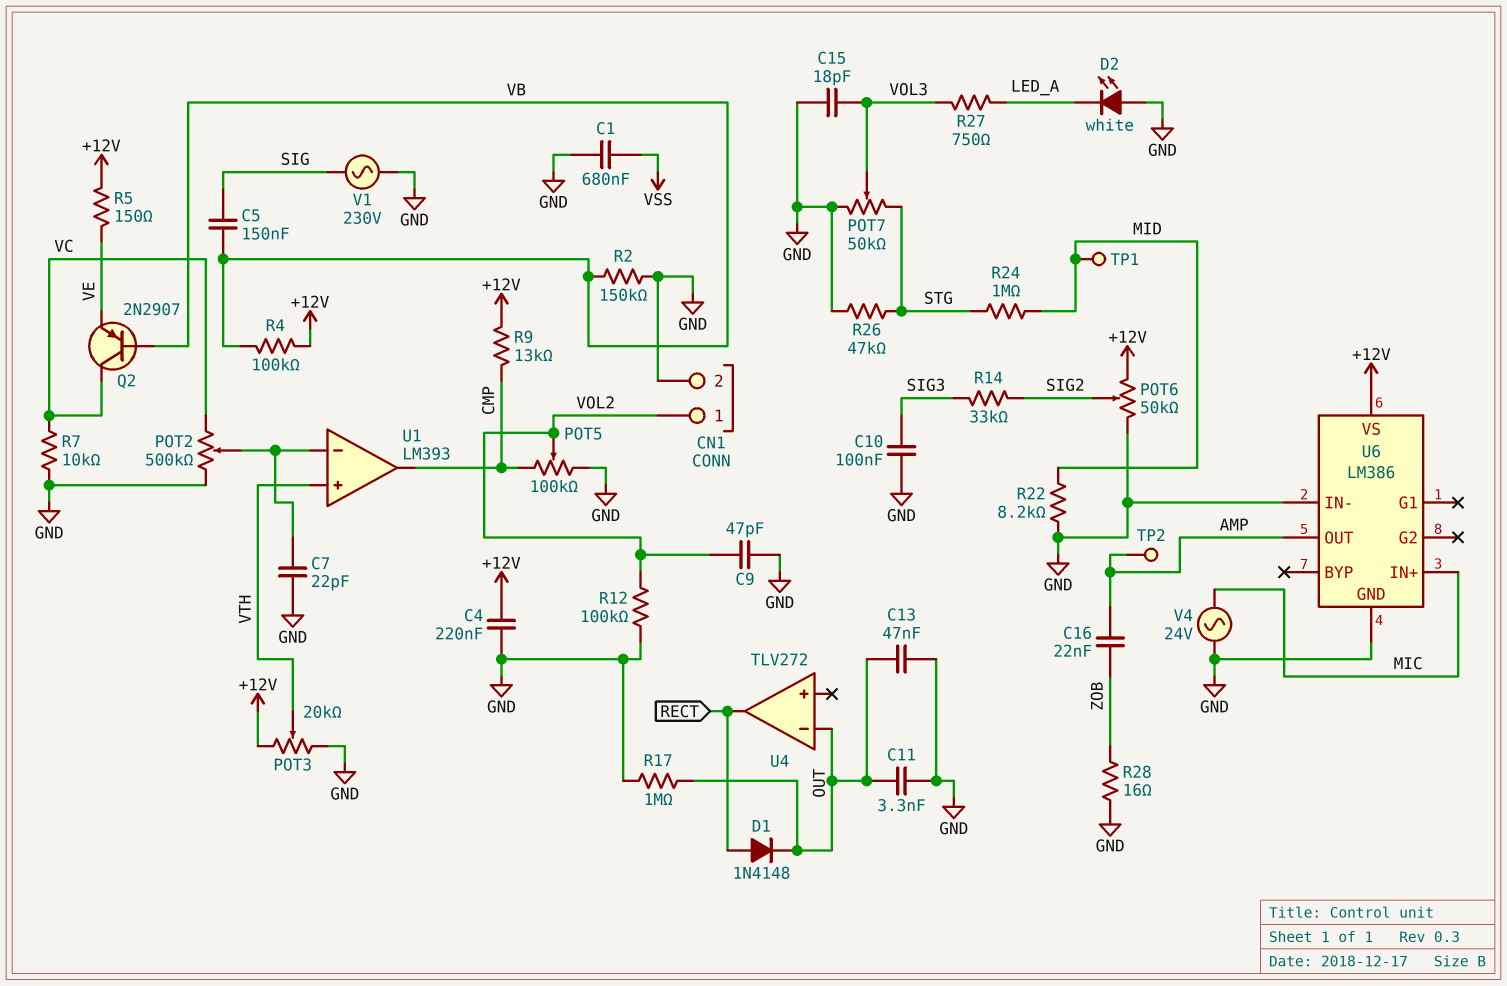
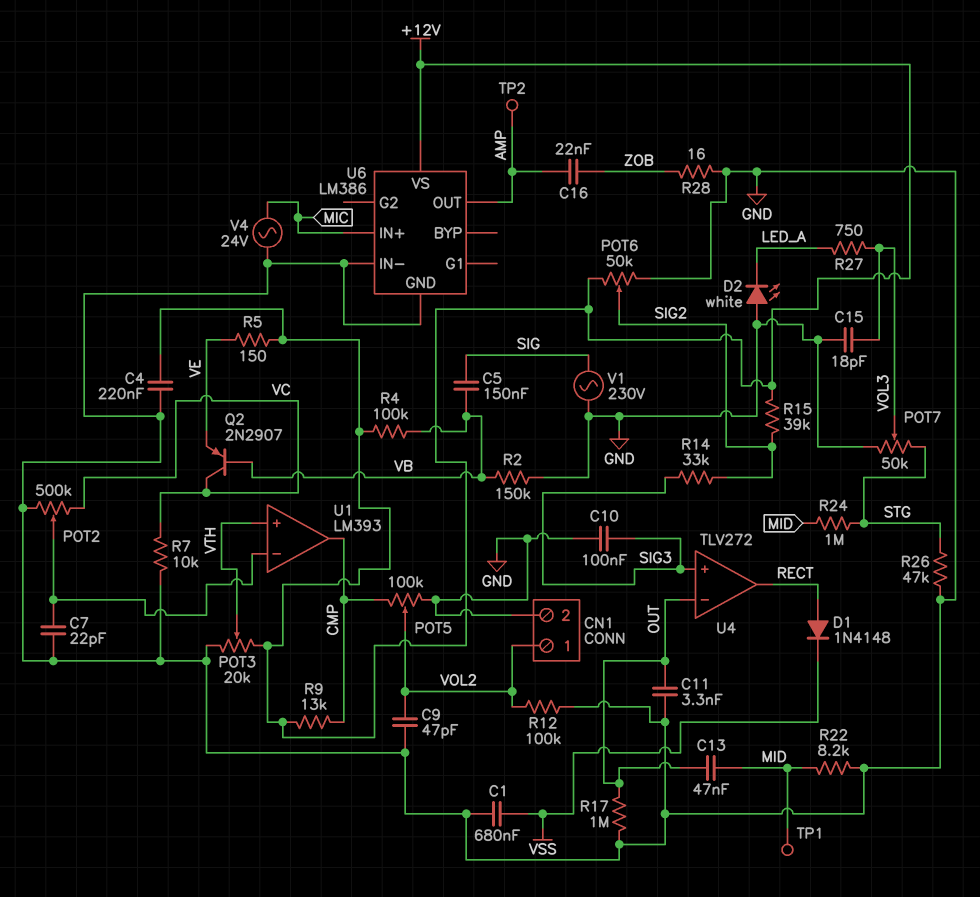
C13: 47nF (GND, OUT) -> 47nF (MID, OUT)
D1: diode 1N4148 (A RECT, K OUT) -> diode 1N4148 (A RECT, K VSS)
R15: none -> 39k (+12V, SIG2)
U4 pin in+: none -> SIG3

